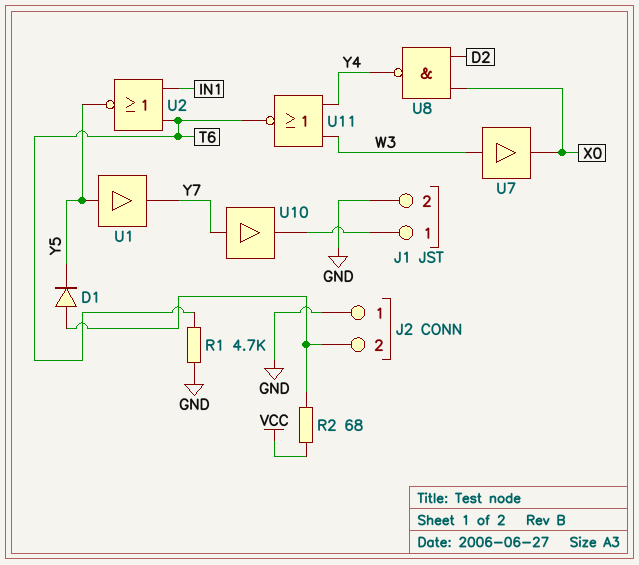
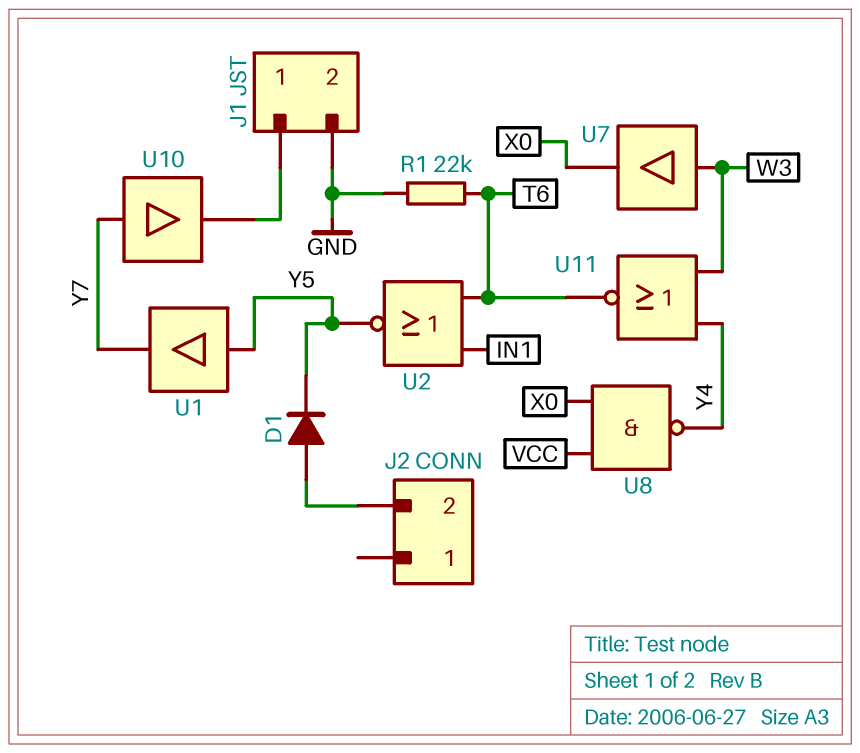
J2 pin 1: GND -> none
R1: 4.7k (GND, T6) -> 22k (GND, T6)
R2: 68 (J2/2, VCC) -> none
U8: NAND (in D2, in X0, out Y4) -> NAND (in VCC, in X0, out Y4)

